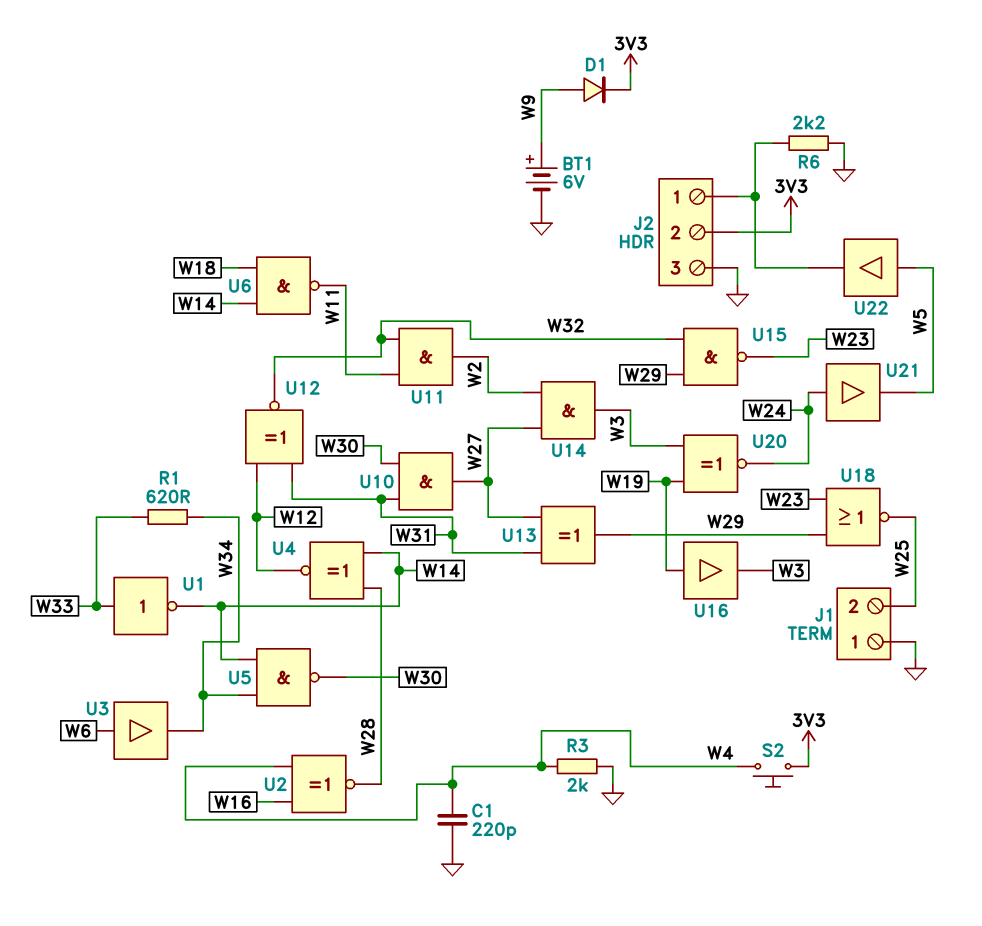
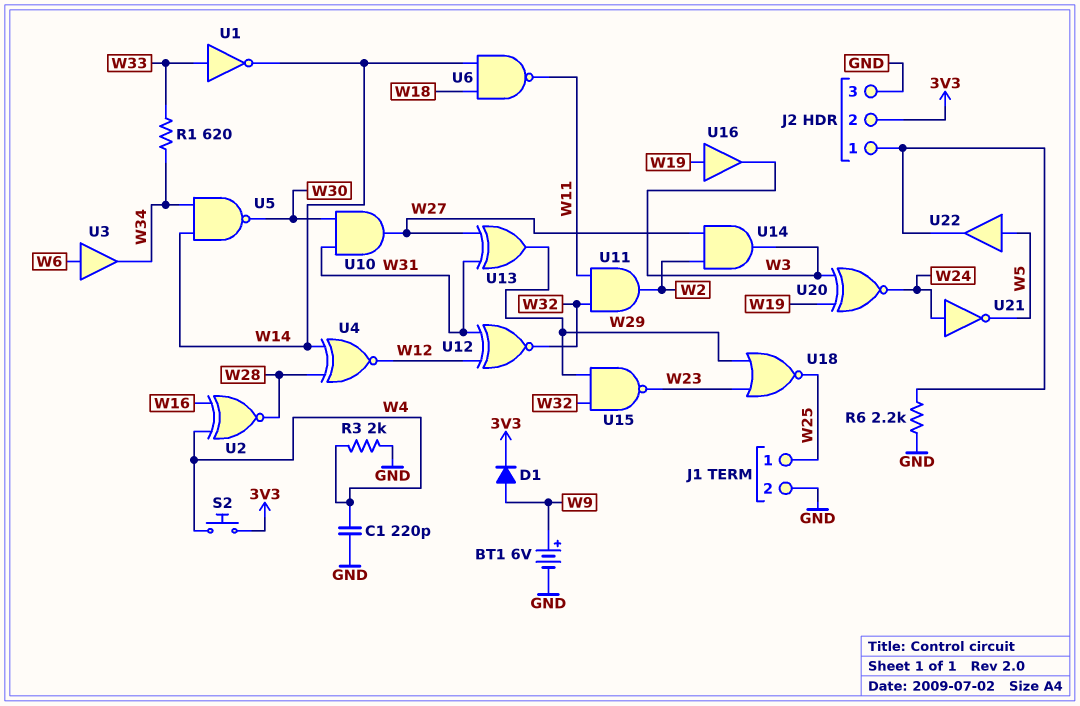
J1 pin 1: GND -> W25
J1 pin 2: W25 -> GND
U21: buffer (in W24, out W5) -> NOT (in W24, out W5)

